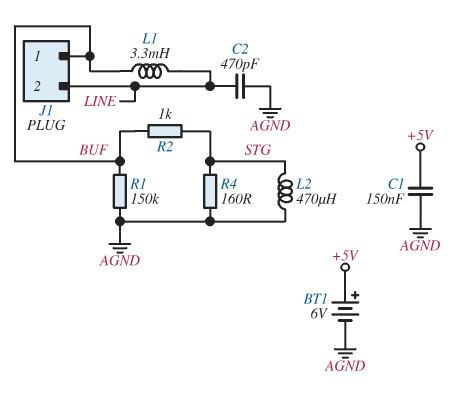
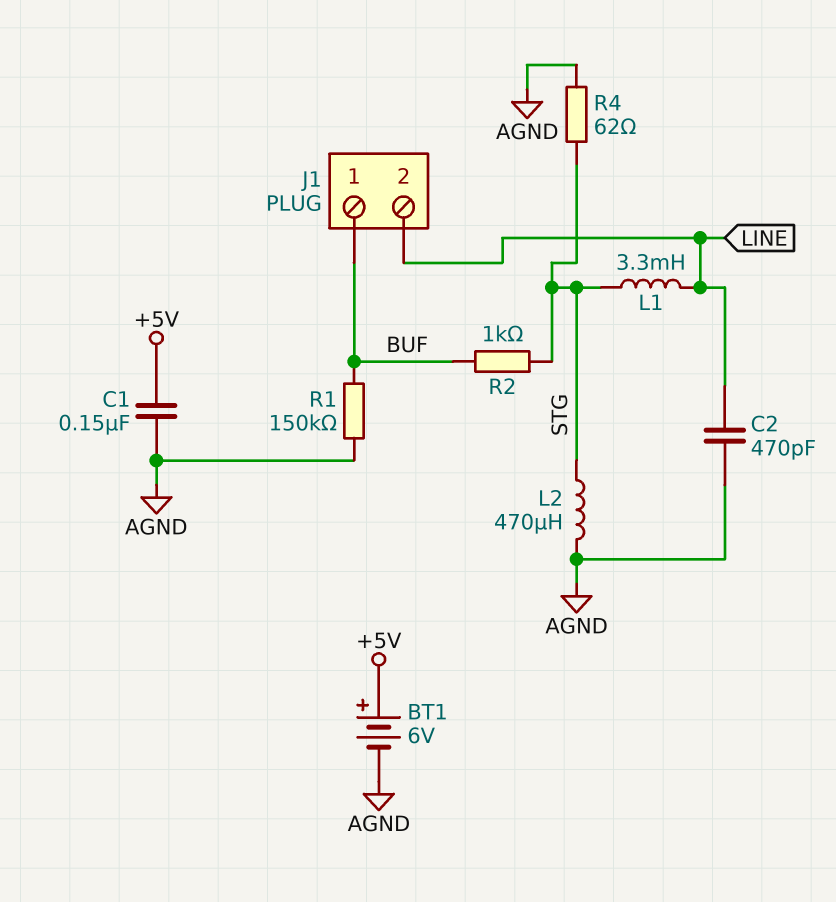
L1: 3.3mH (BUF, LINE) -> 3.3mH (LINE, STG)
R4: 160 (AGND, STG) -> 62 (AGND, STG)

